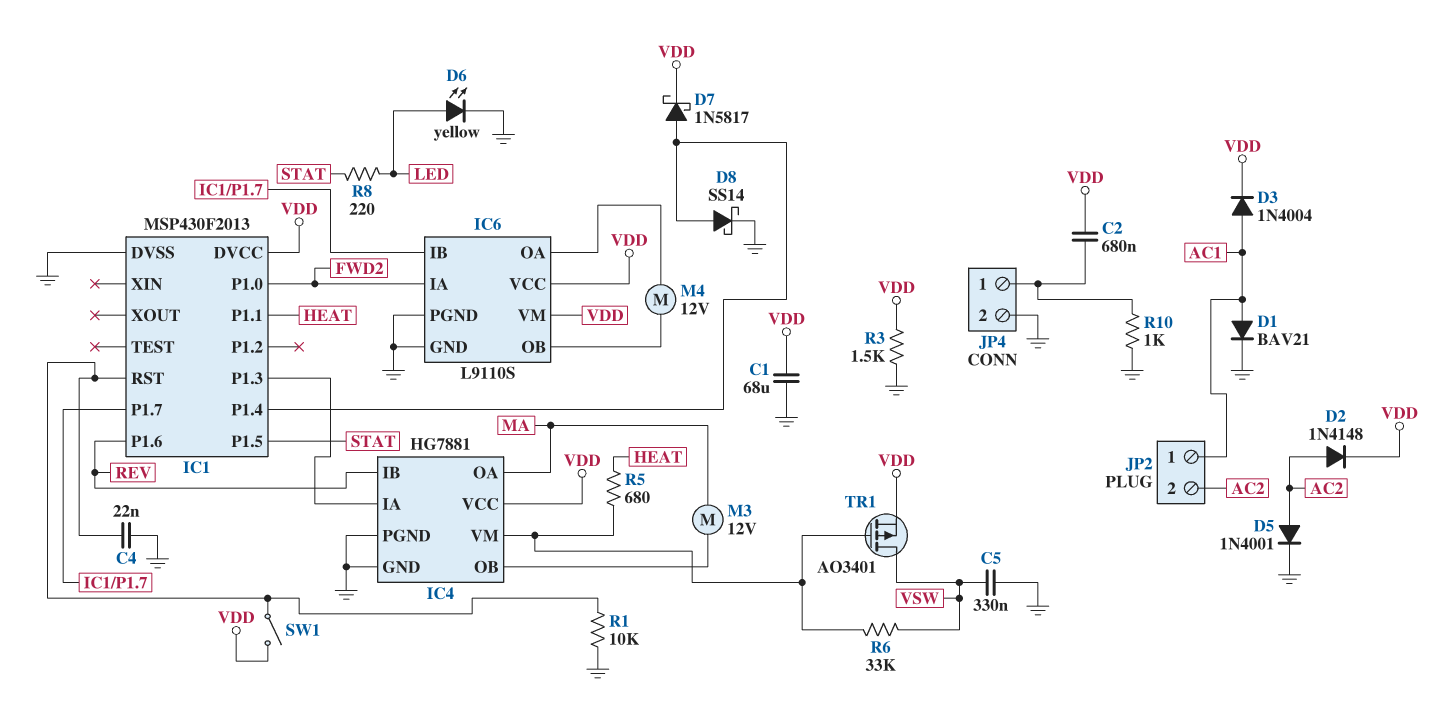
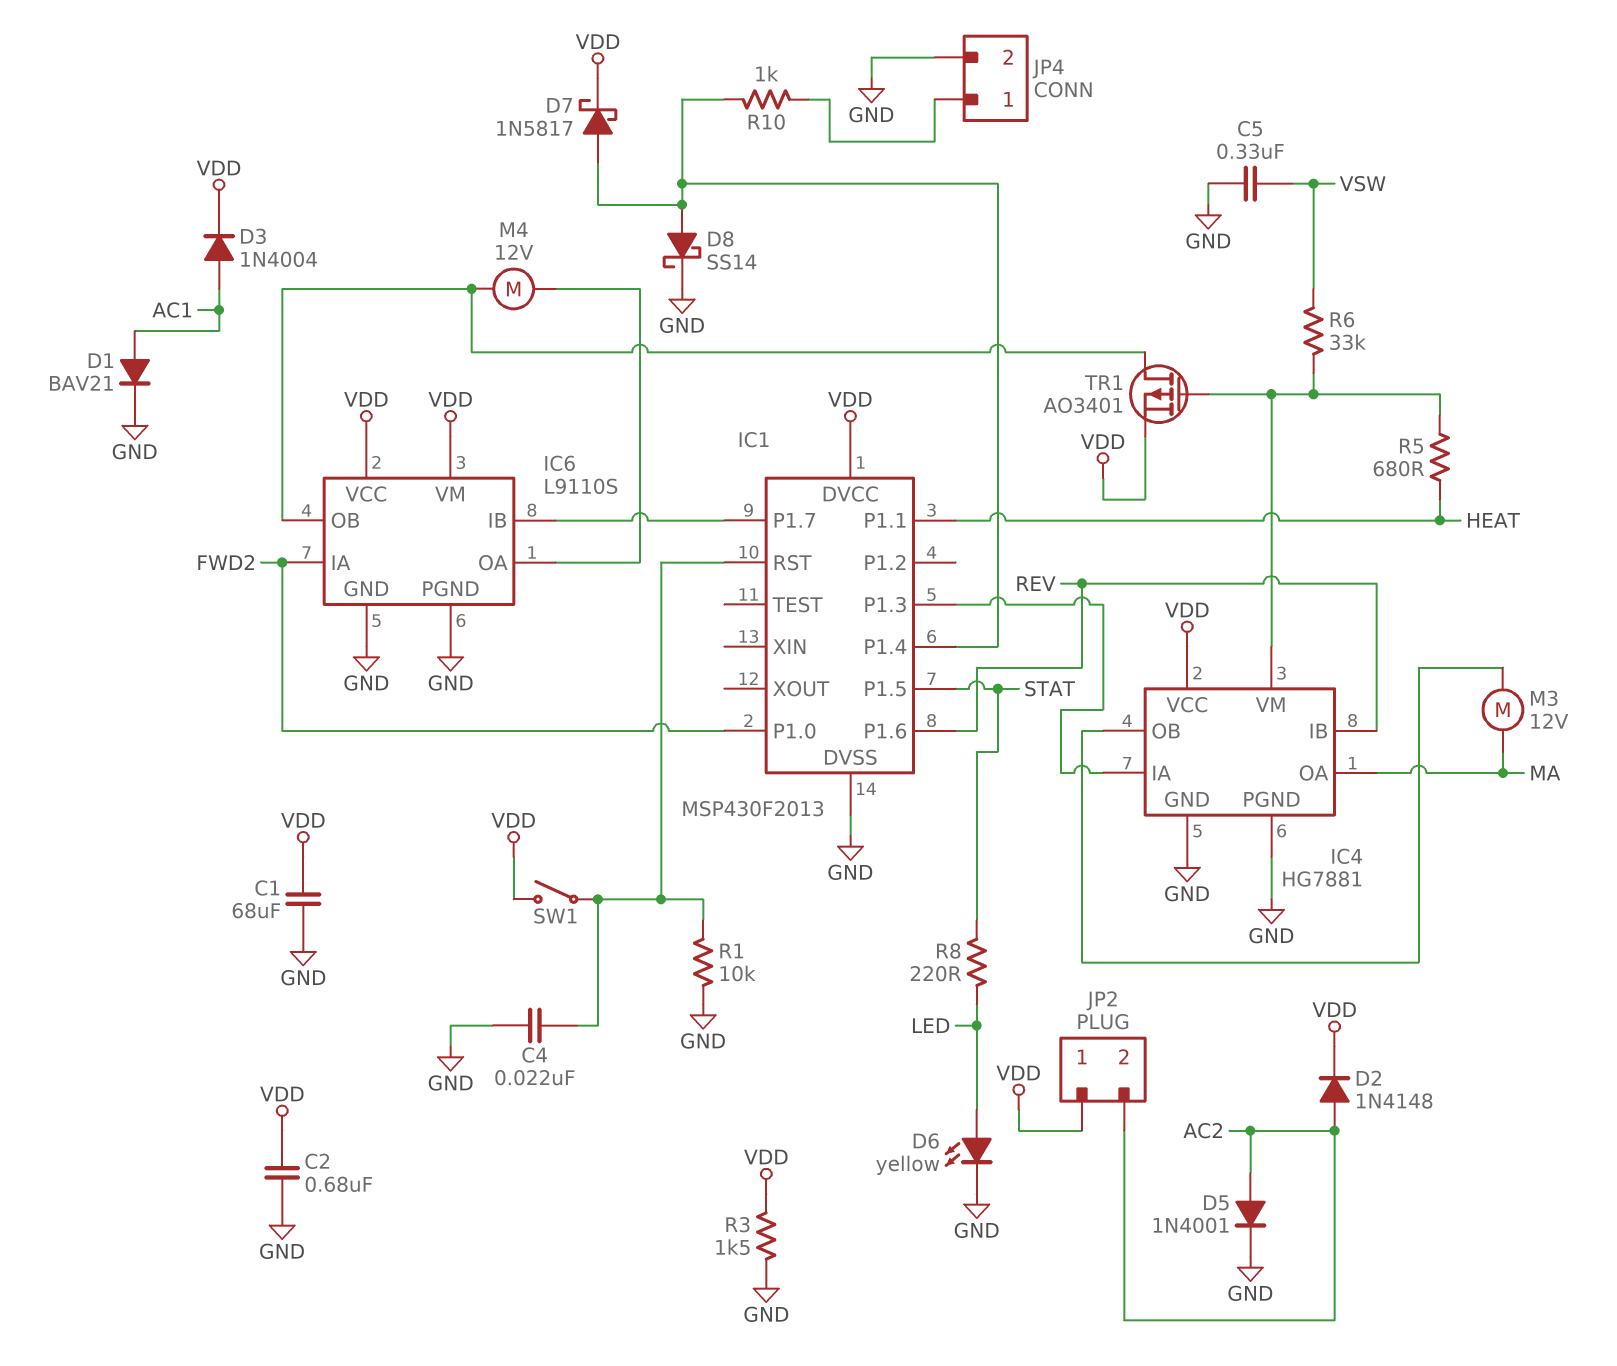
C2: 680nF (JP4/1, VDD) -> 680nF (GND, VDD)
JP2 pin 1: AC1 -> VDD
R10: 1k (GND, JP4/1) -> 1k (IC1/P1.4, JP4/1)
TR1: PMOS AO3401 (G IC4/VM, D VSW, S VDD) -> PMOS AO3401 (G IC4/VM, D IC6/OB, S VDD)

